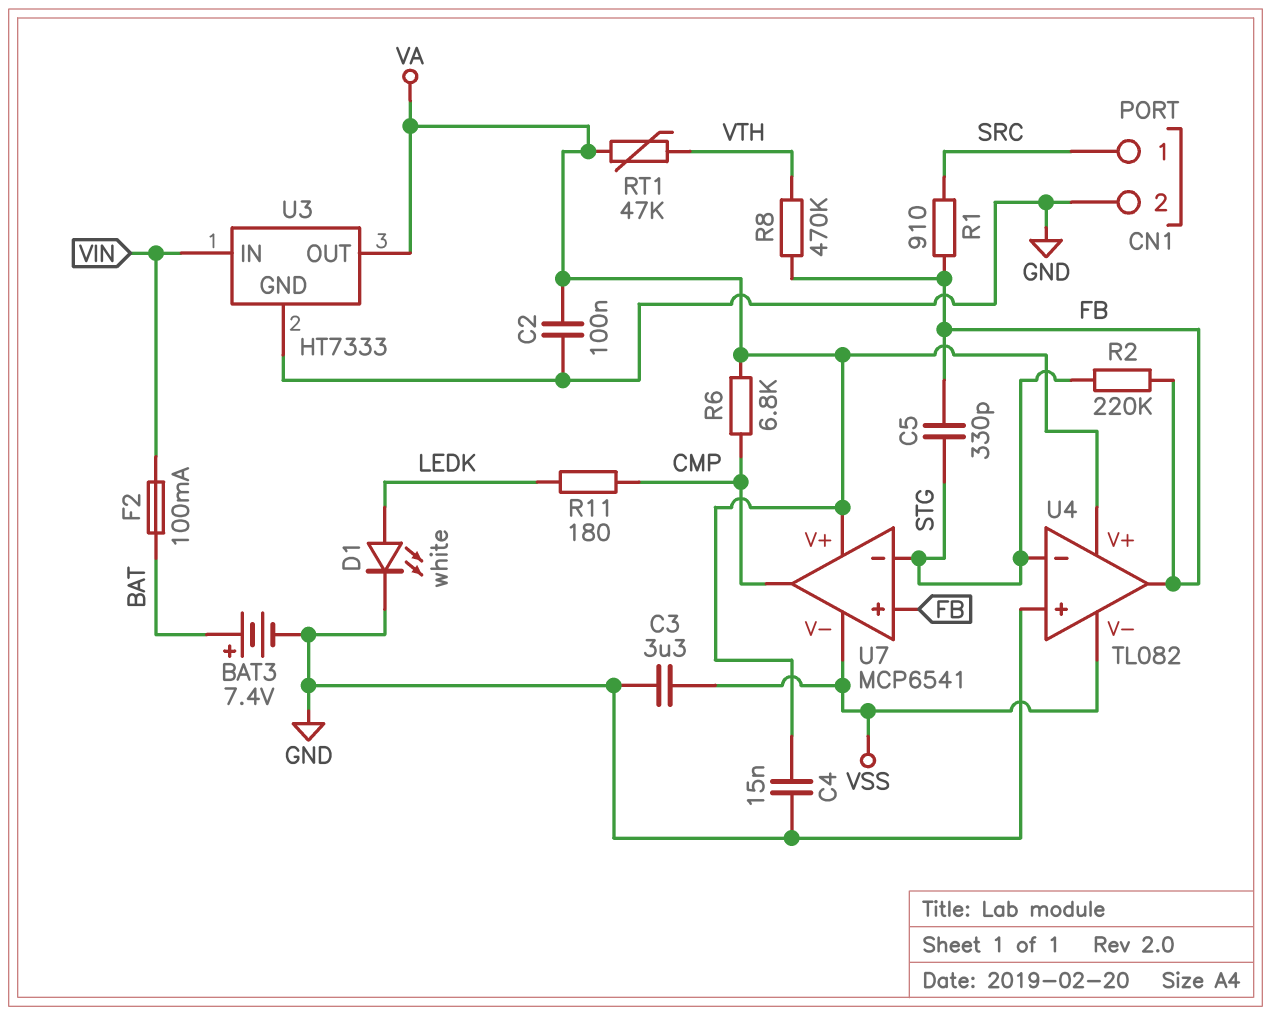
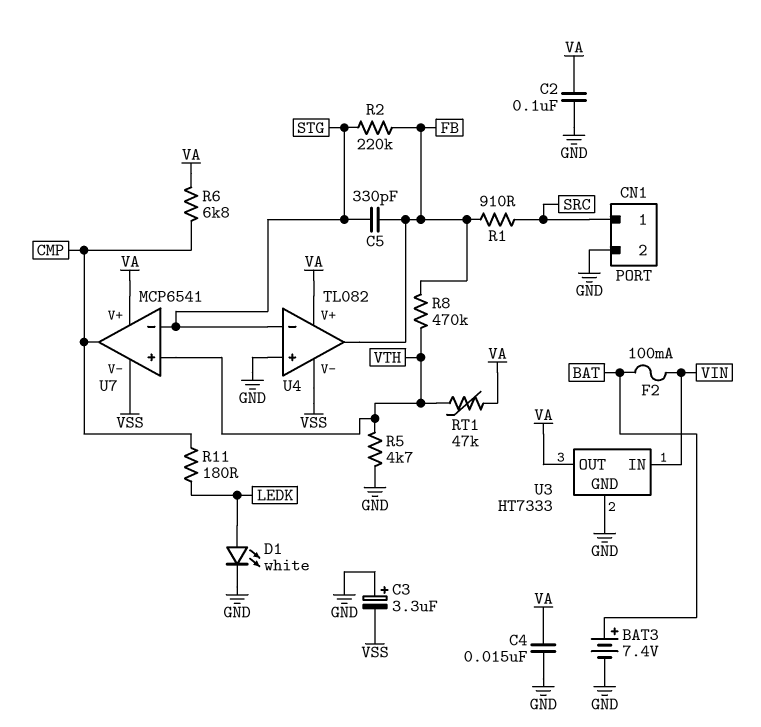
C3: 3.3uF (GND, VSS) -> 3.3uF (plus GND, minus VSS)
R5: none -> 4.7k (GND, VTH)
U7 pin in+: FB -> VTH

